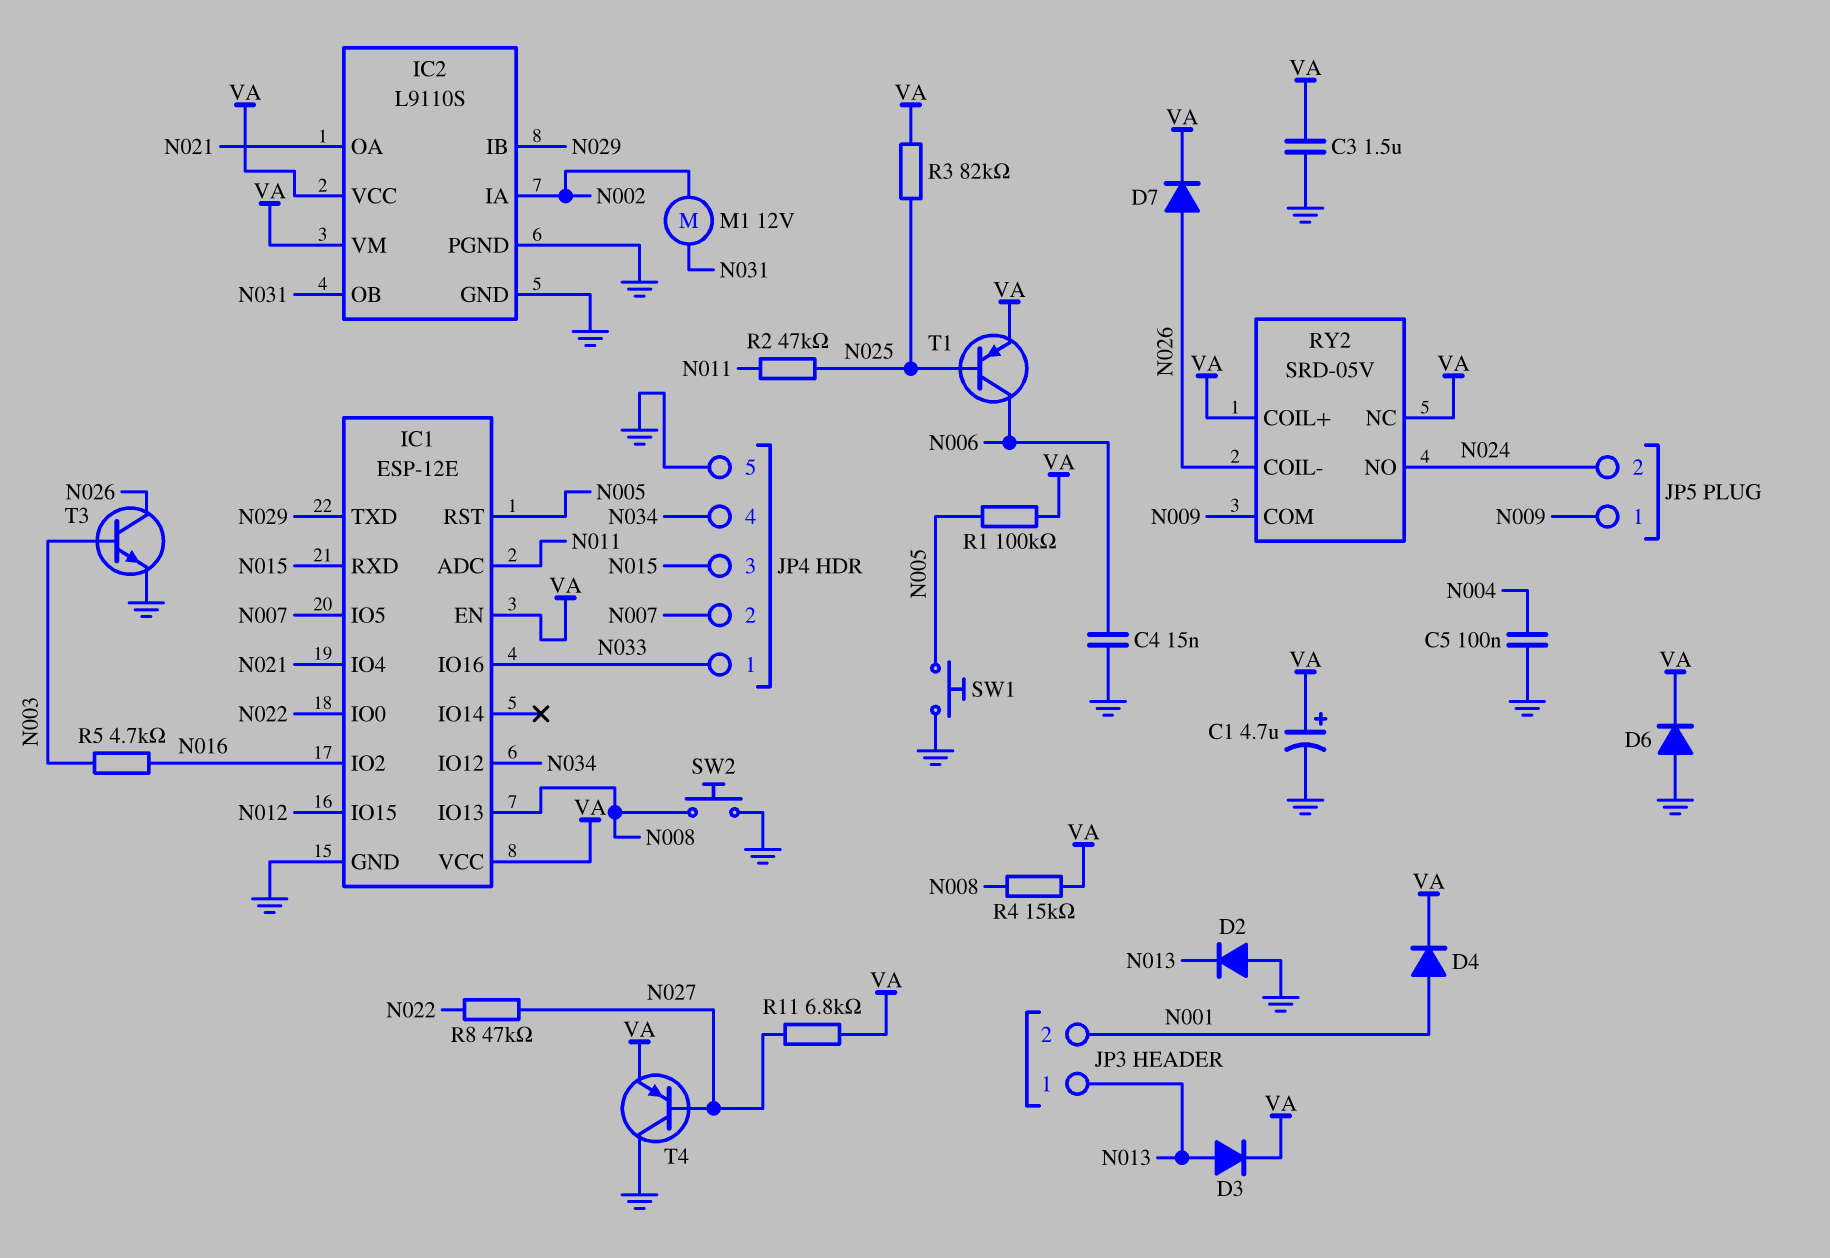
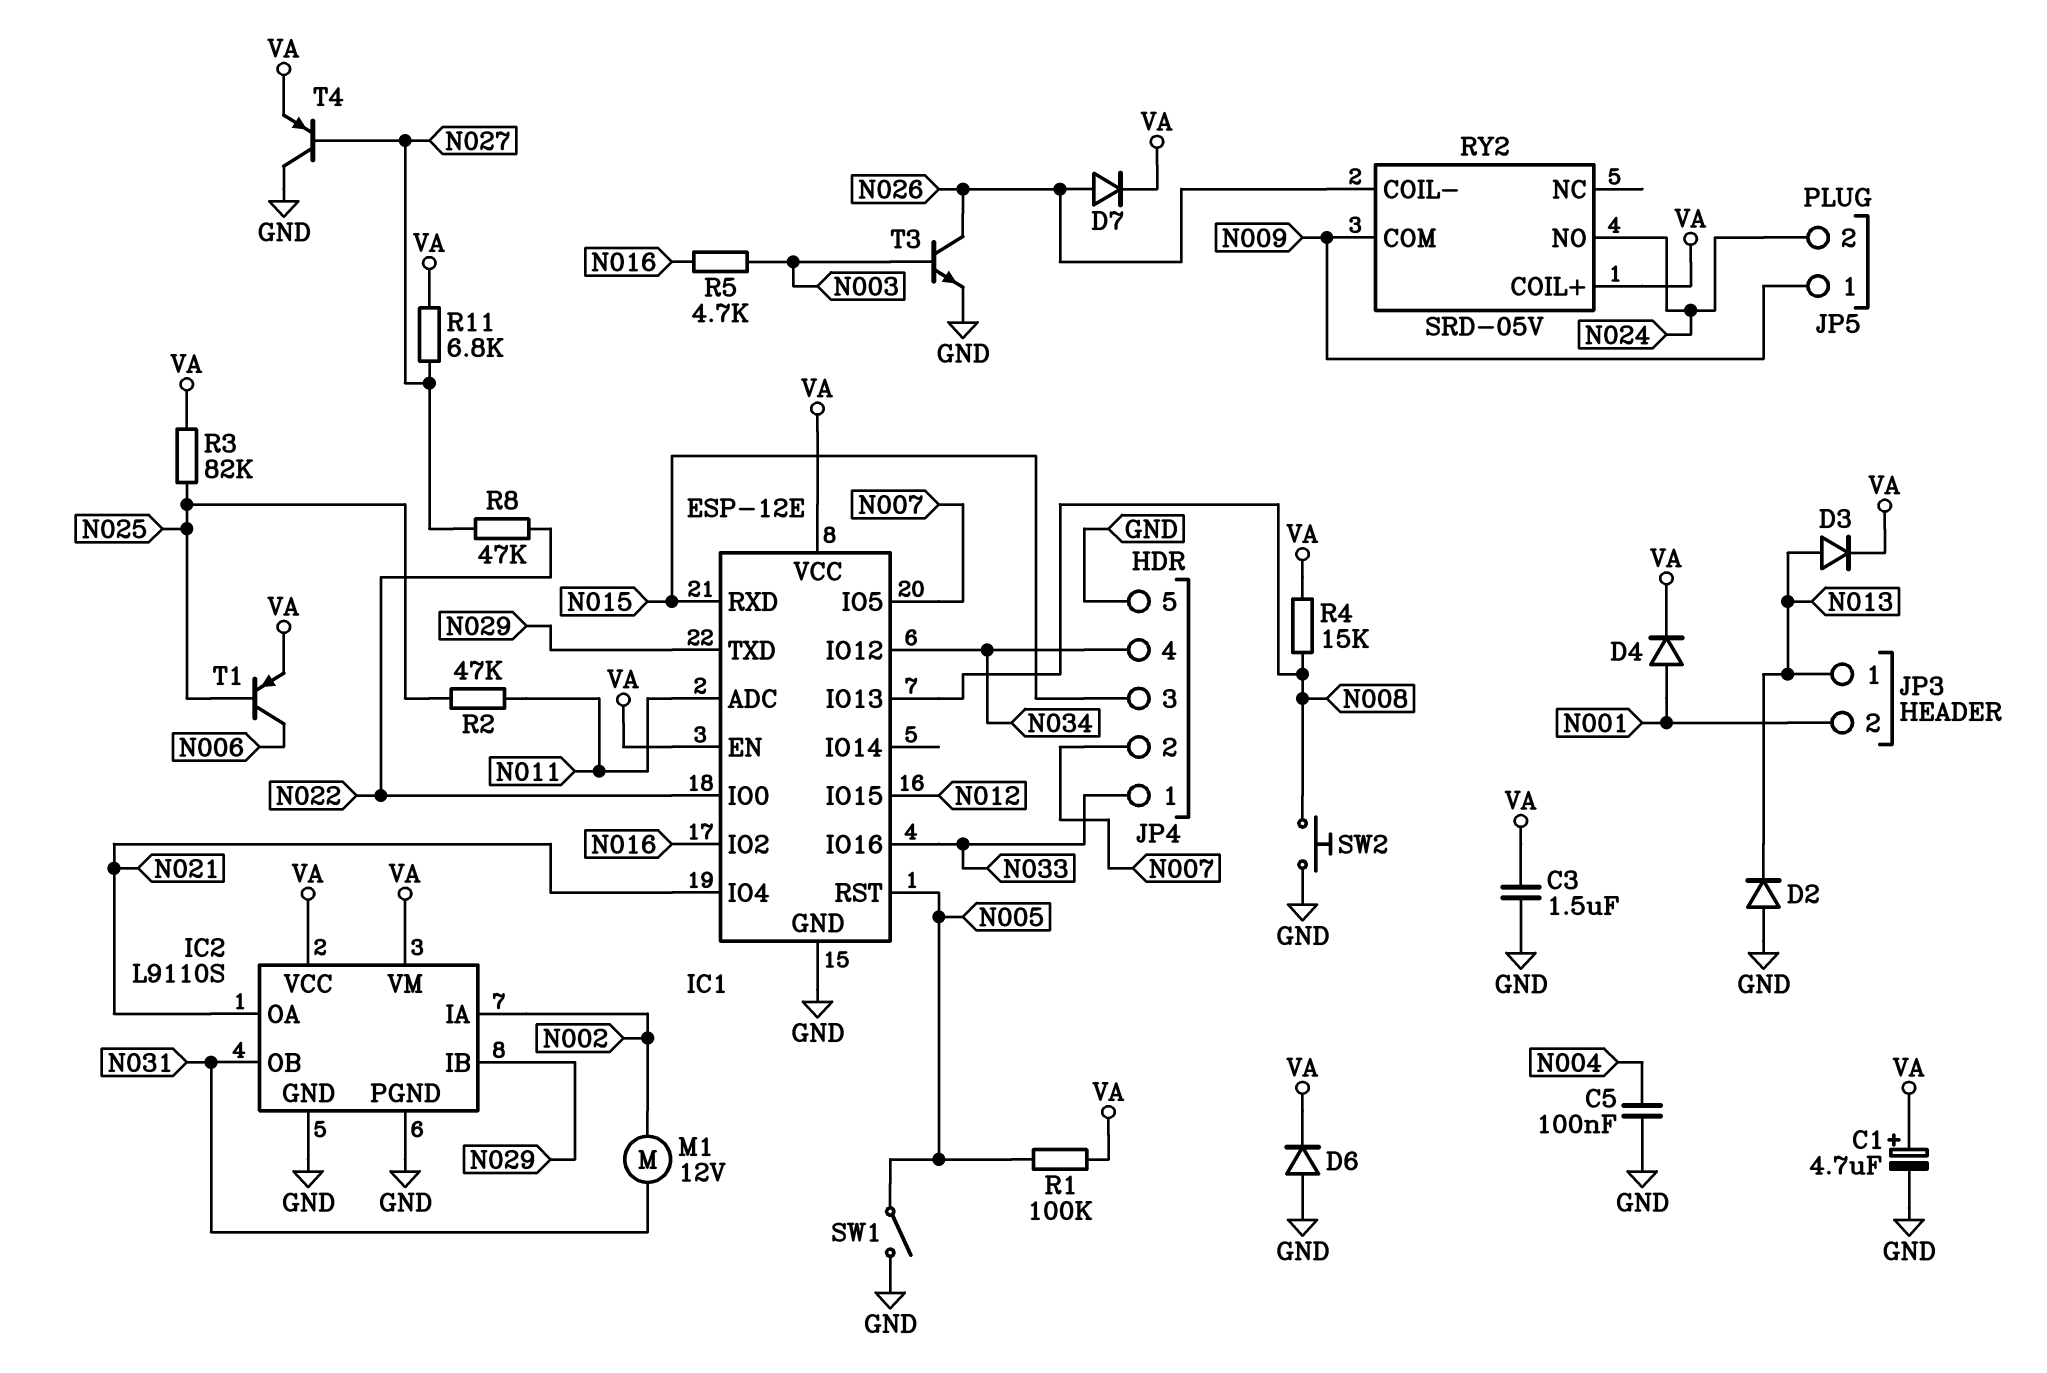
C4: 15nF (GND, N006) -> none
RY2 pin NC: VA -> none
SW1: button (GND, N005) -> switch (GND, N005)

